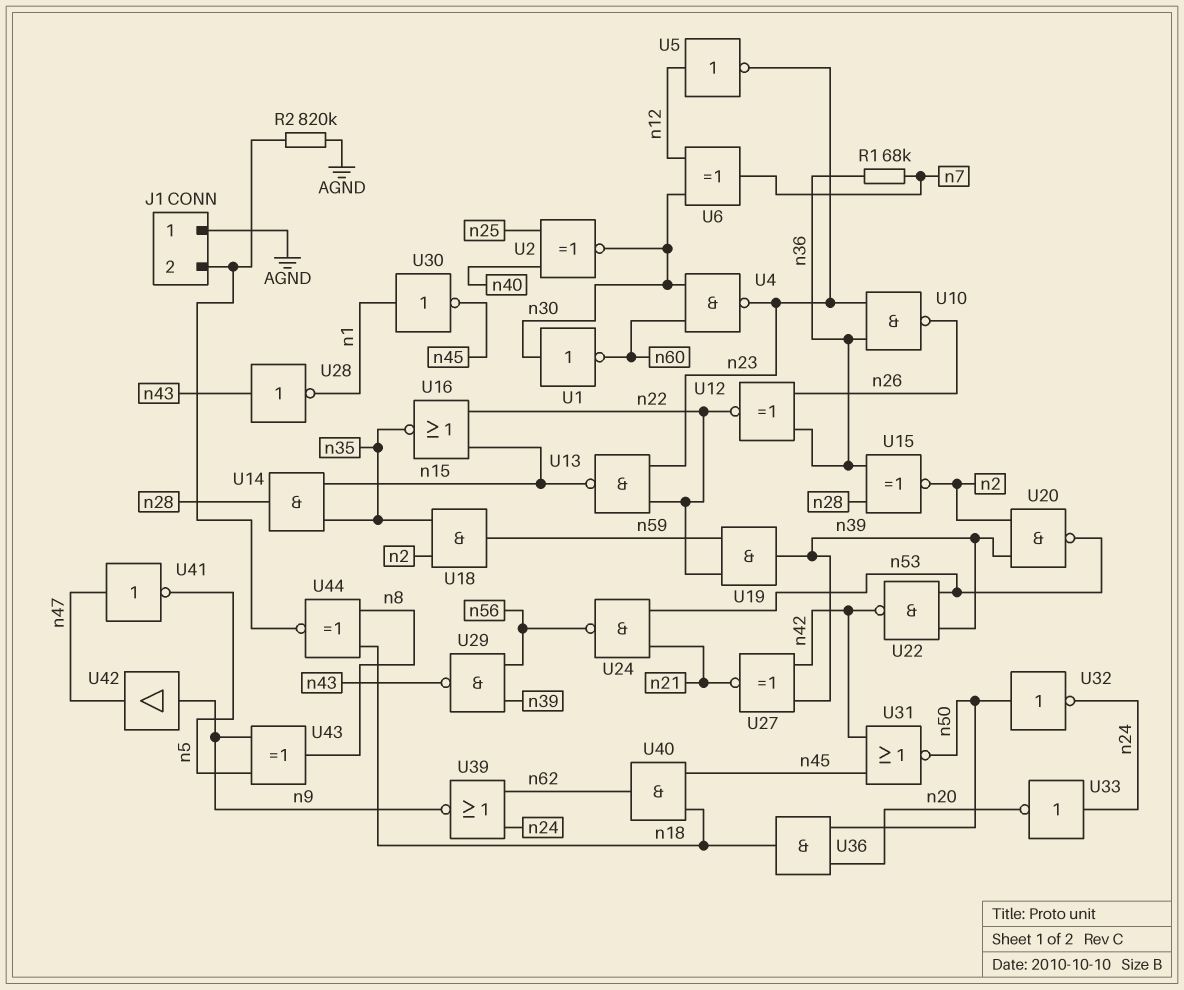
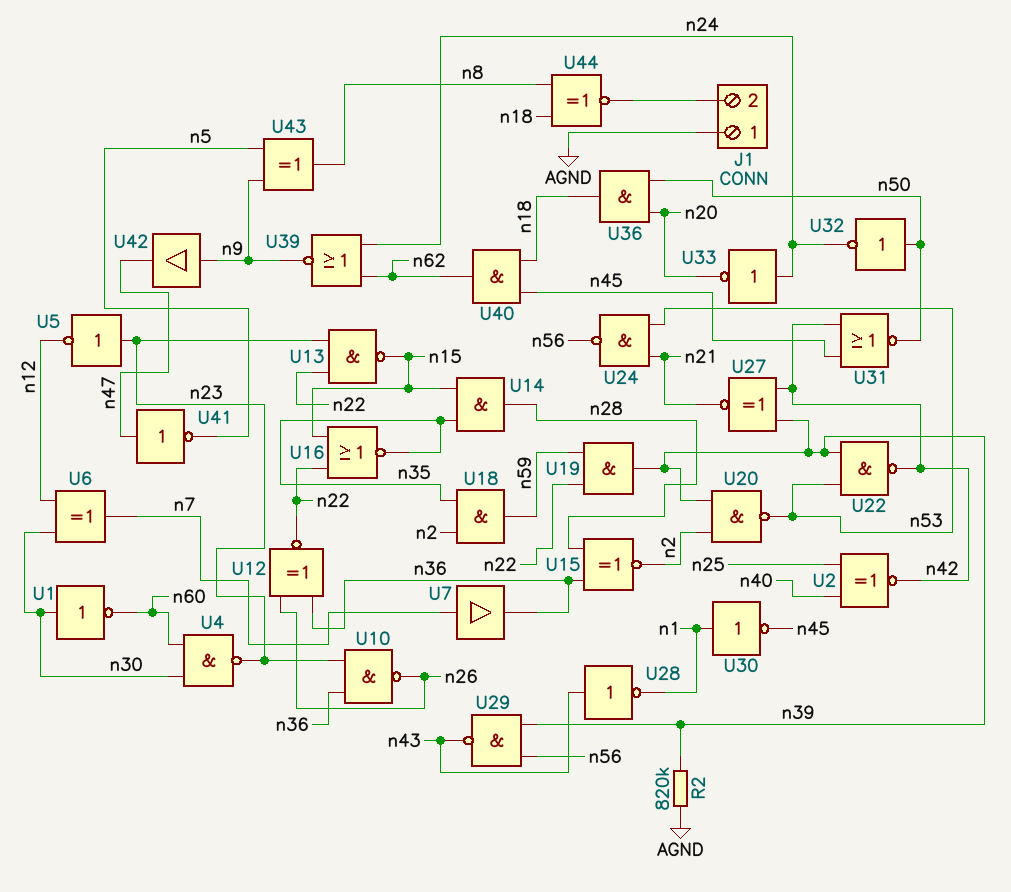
R1: 68k (n7, n36) -> none
R2: 820k (AGND, J1/2) -> 820k (AGND, n39)
U2: XNOR (in n25, in n40, out n30) -> XNOR (in n25, in n40, out n42)
U5: NOT (in n12, out n23) -> NOT (in n23, out n12)
U7: none -> buffer (in n7, out n36)

